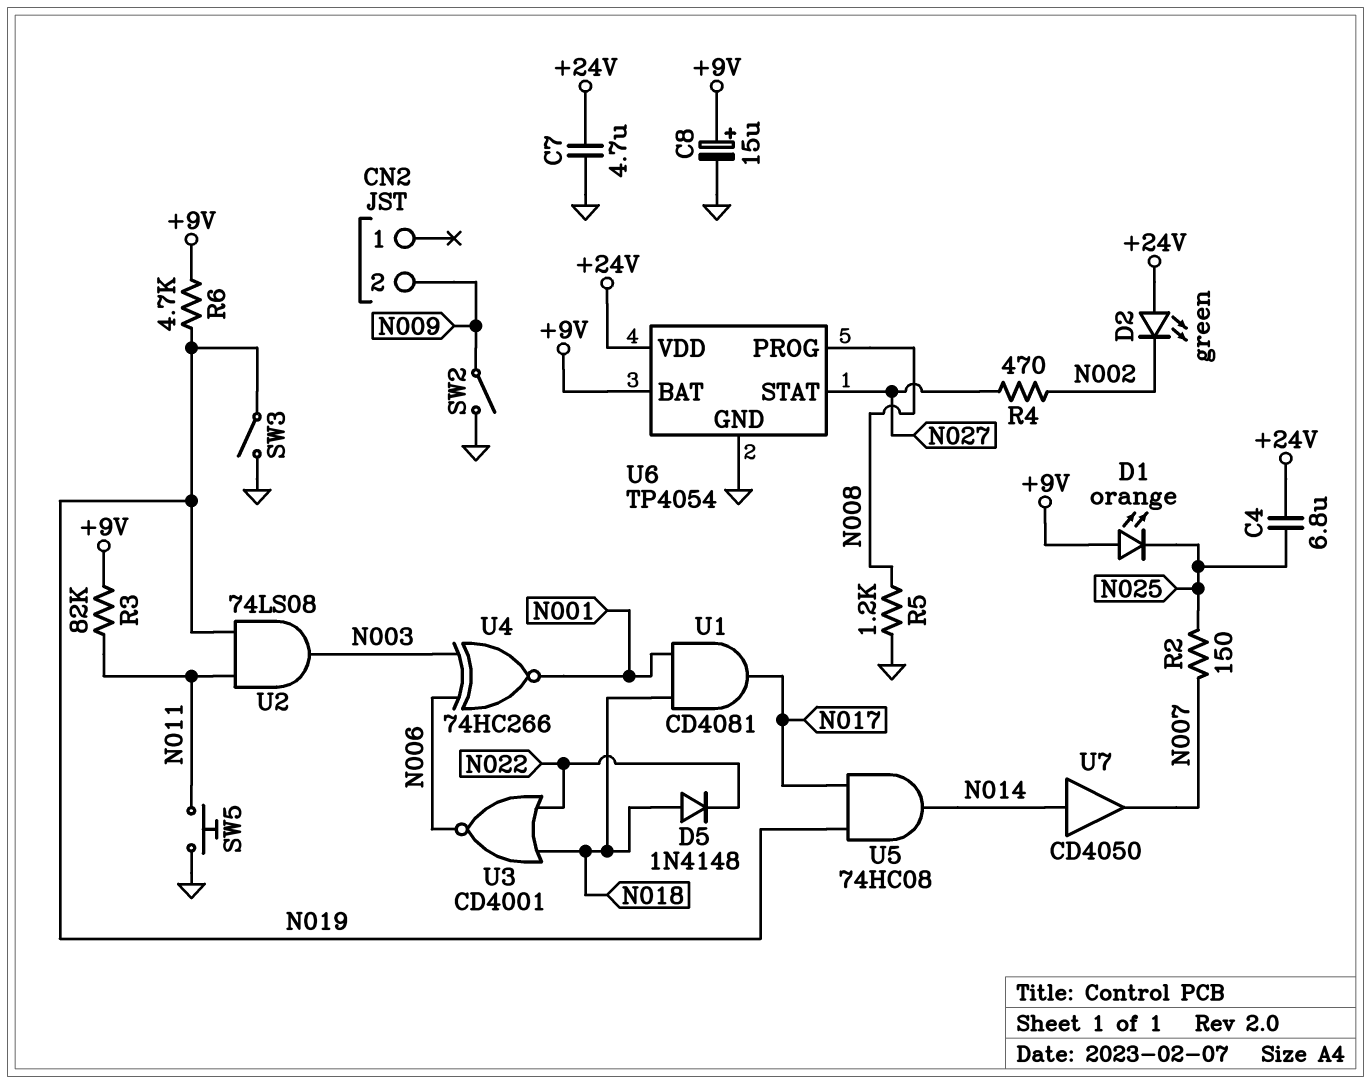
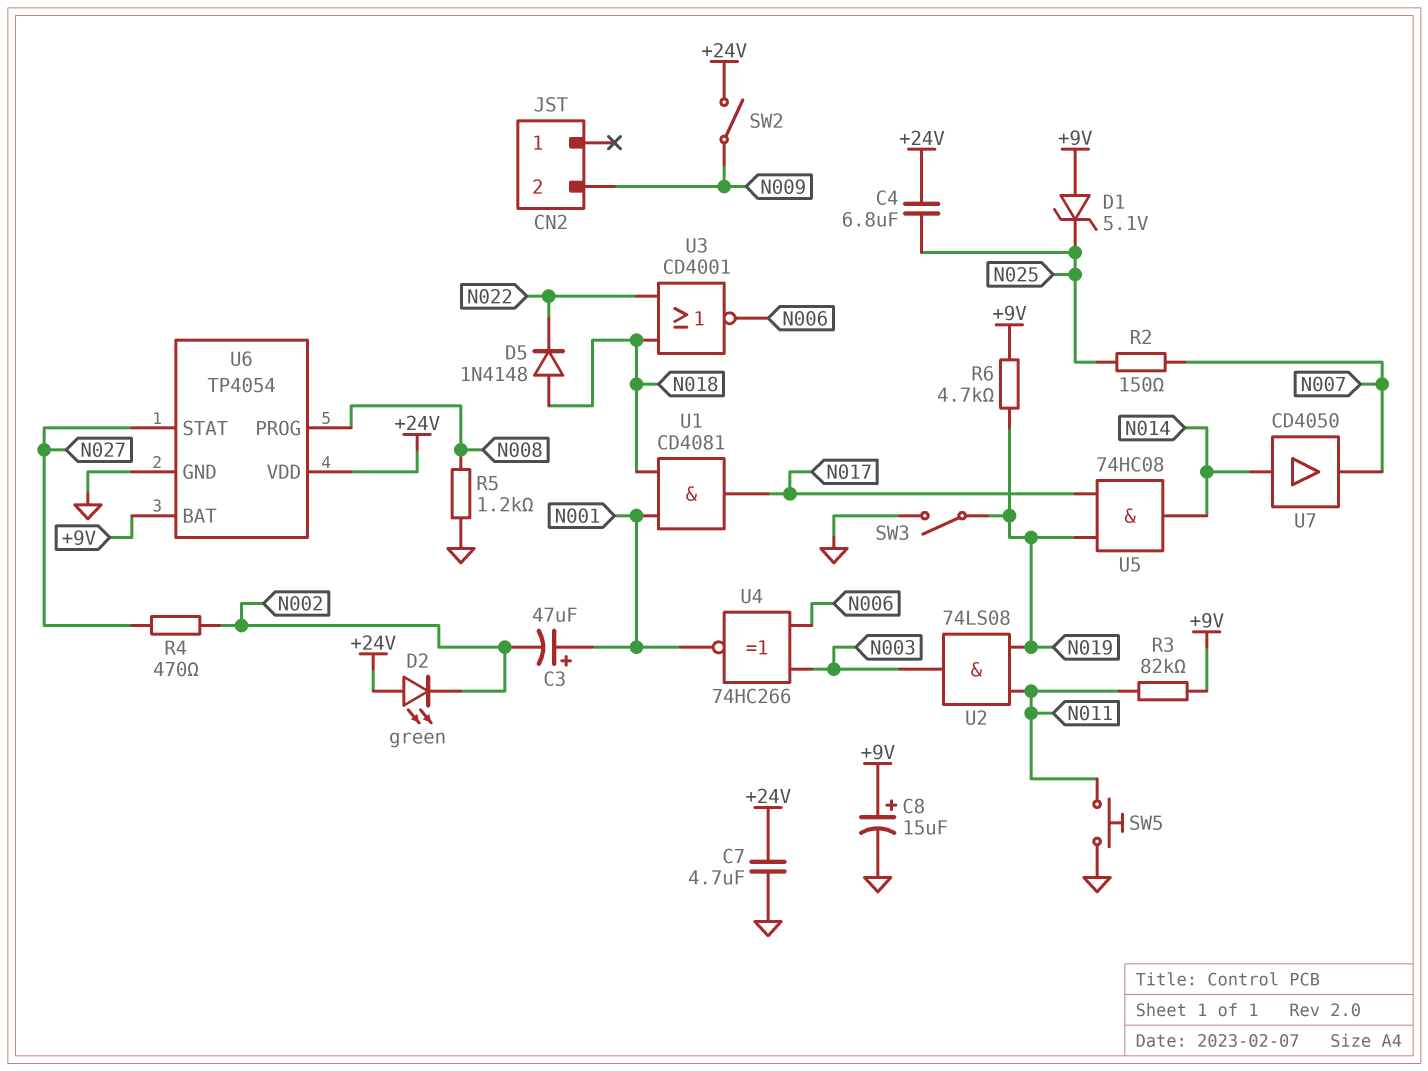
C3: none -> 47uF (plus N001, minus N002)
D1: LED orange (A +9V, K N025) -> zener 5.1V (A +9V, K N025)
SW2: switch (GND, N009) -> switch (+24V, N009)

